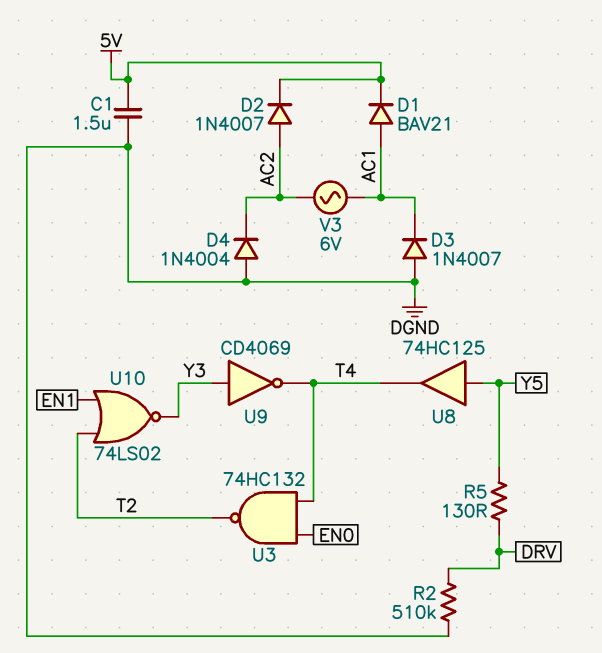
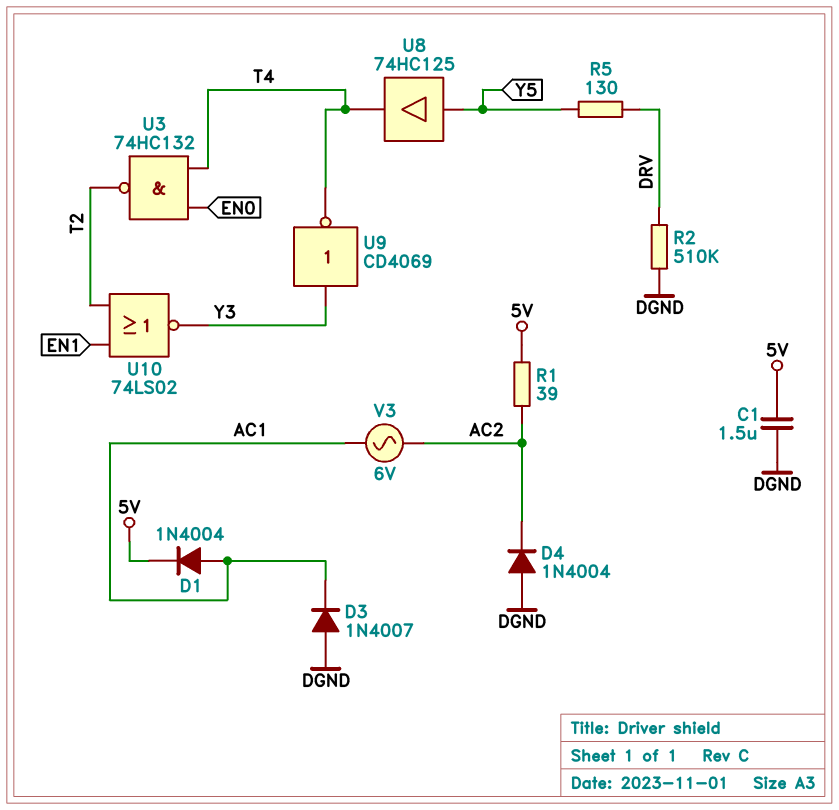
D1: diode BAV21 (A AC1, K 5V) -> diode 1N4004 (A AC1, K 5V)
D2: diode 1N4007 (A AC2, K 5V) -> none
R1: none -> 39 (5V, AC2)

